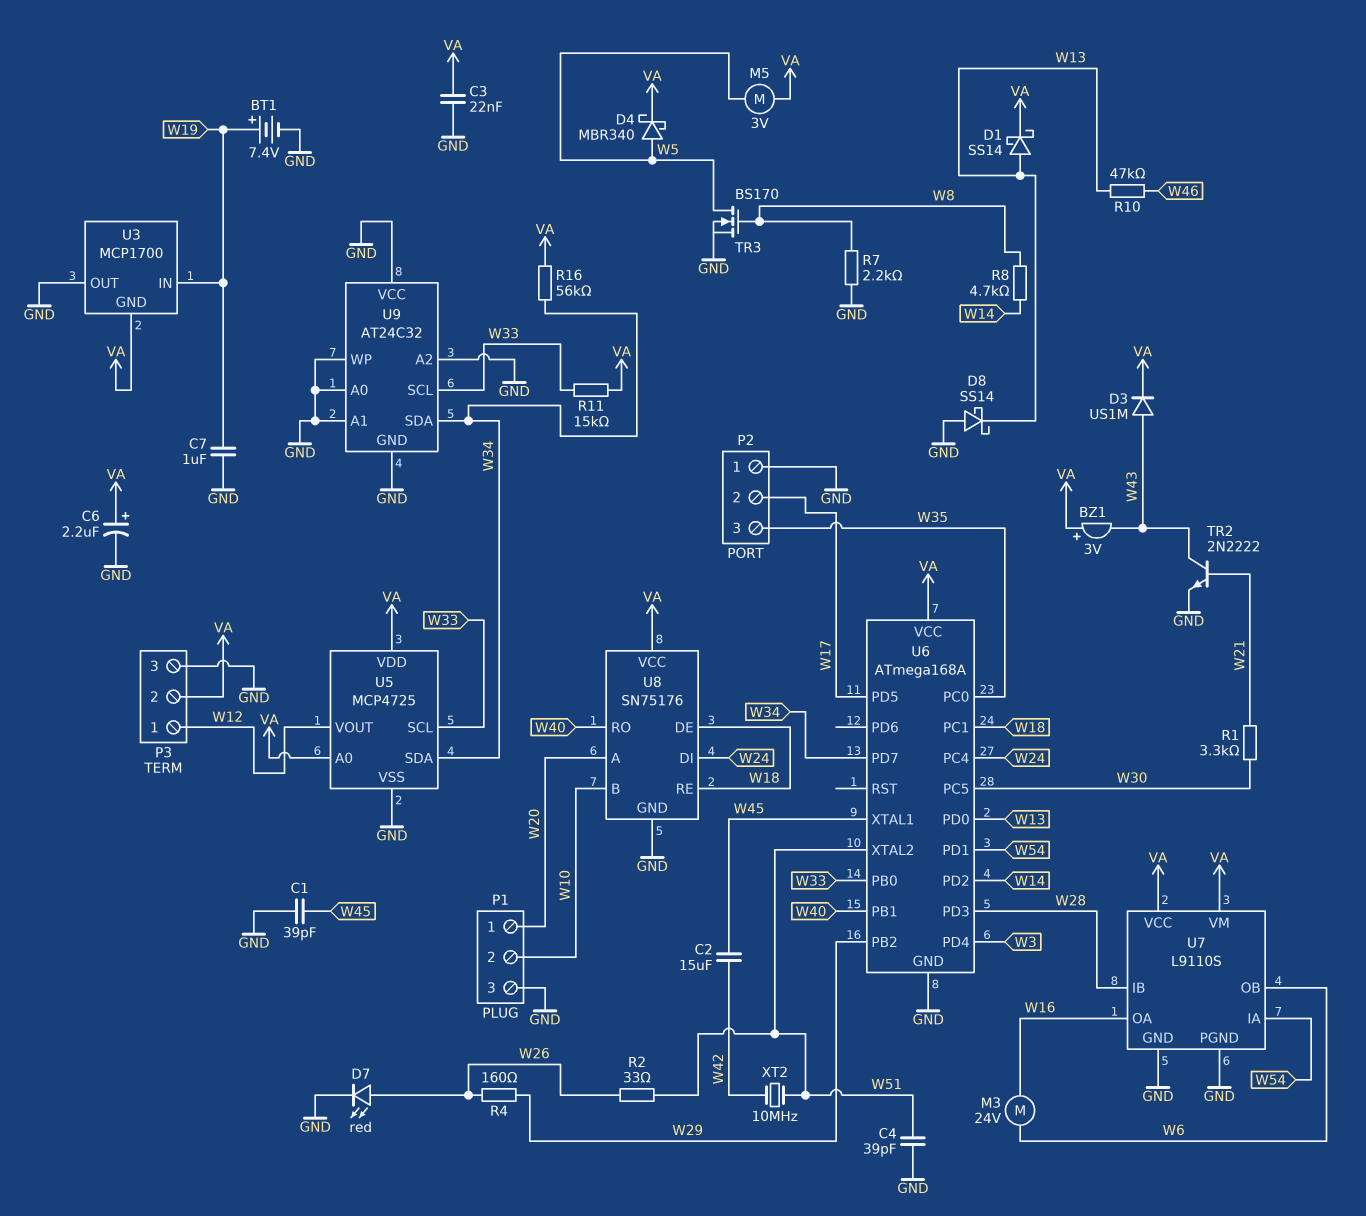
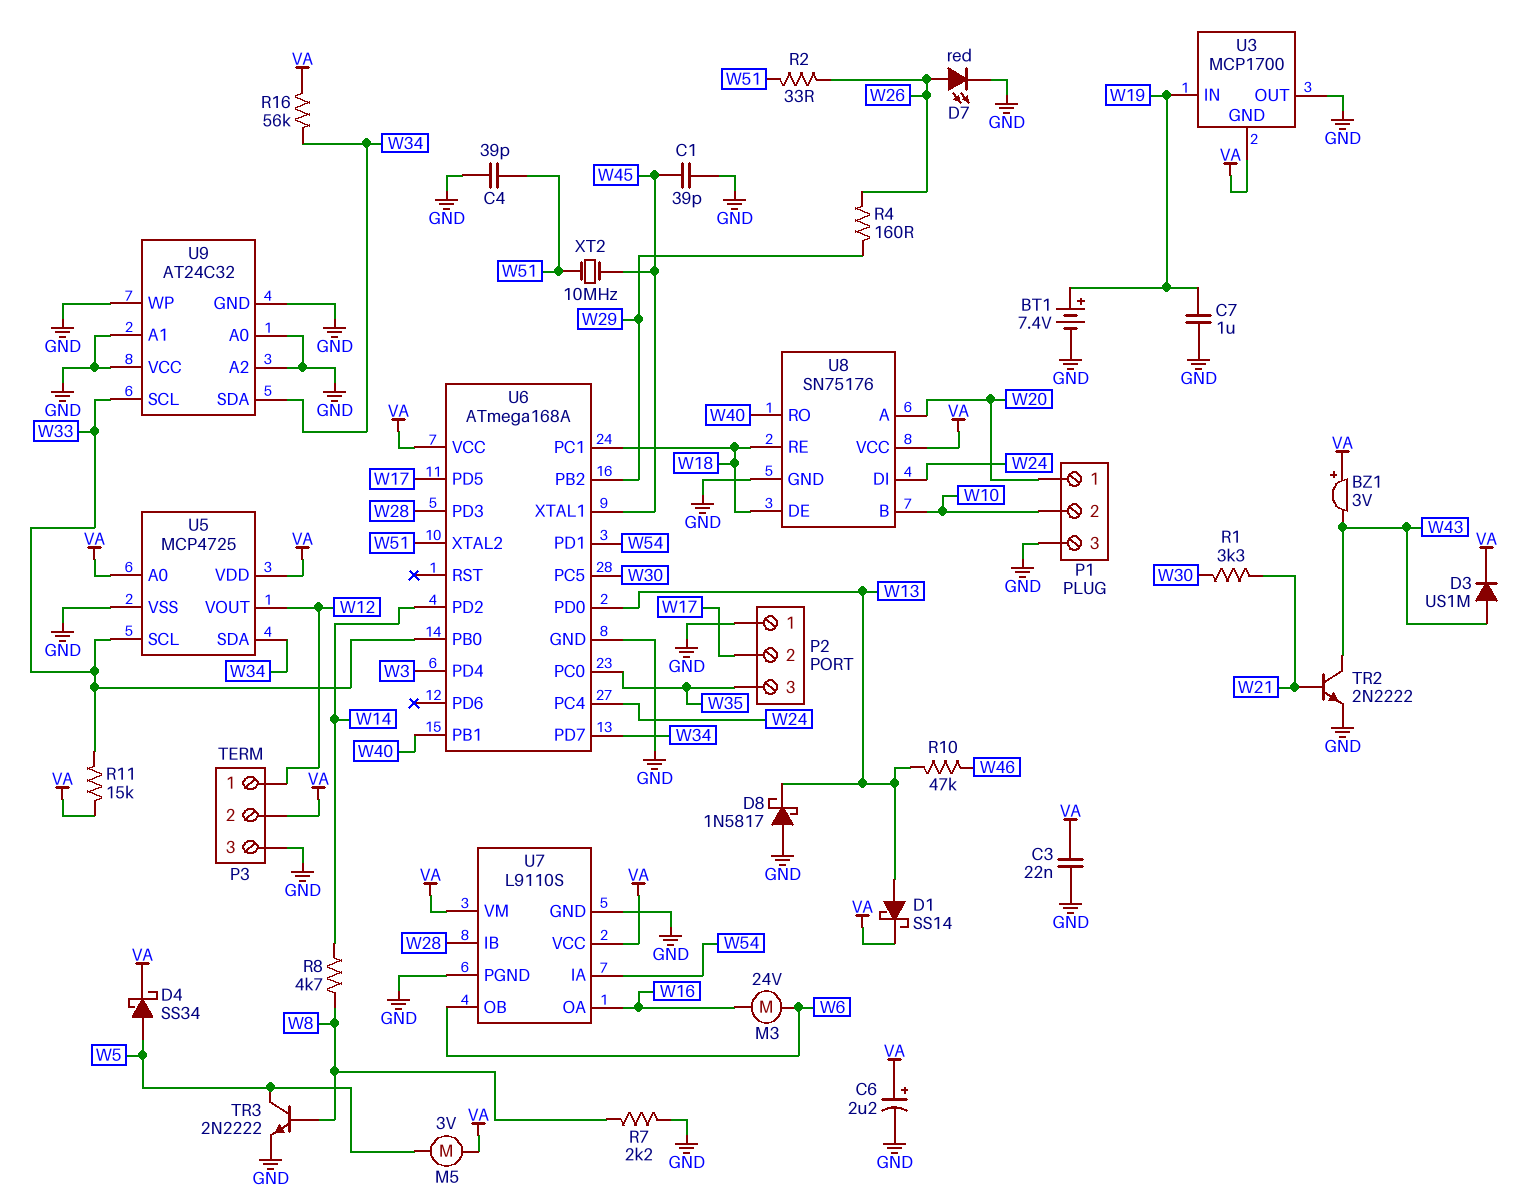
C2: 15uF (W42, W45) -> none
D4: schottky MBR340 (A W5, K VA) -> schottky SS34 (A W5, K VA)
D8: schottky SS14 (A GND, K W13) -> schottky 1N5817 (A GND, K W13)
TR3: NMOS BS170 (G W8, D W5, S GND) -> NPN 2N2222 (B W8, C W5, E GND)
XT2: 10MHz (W42, W51) -> 10MHz (W45, W51)

